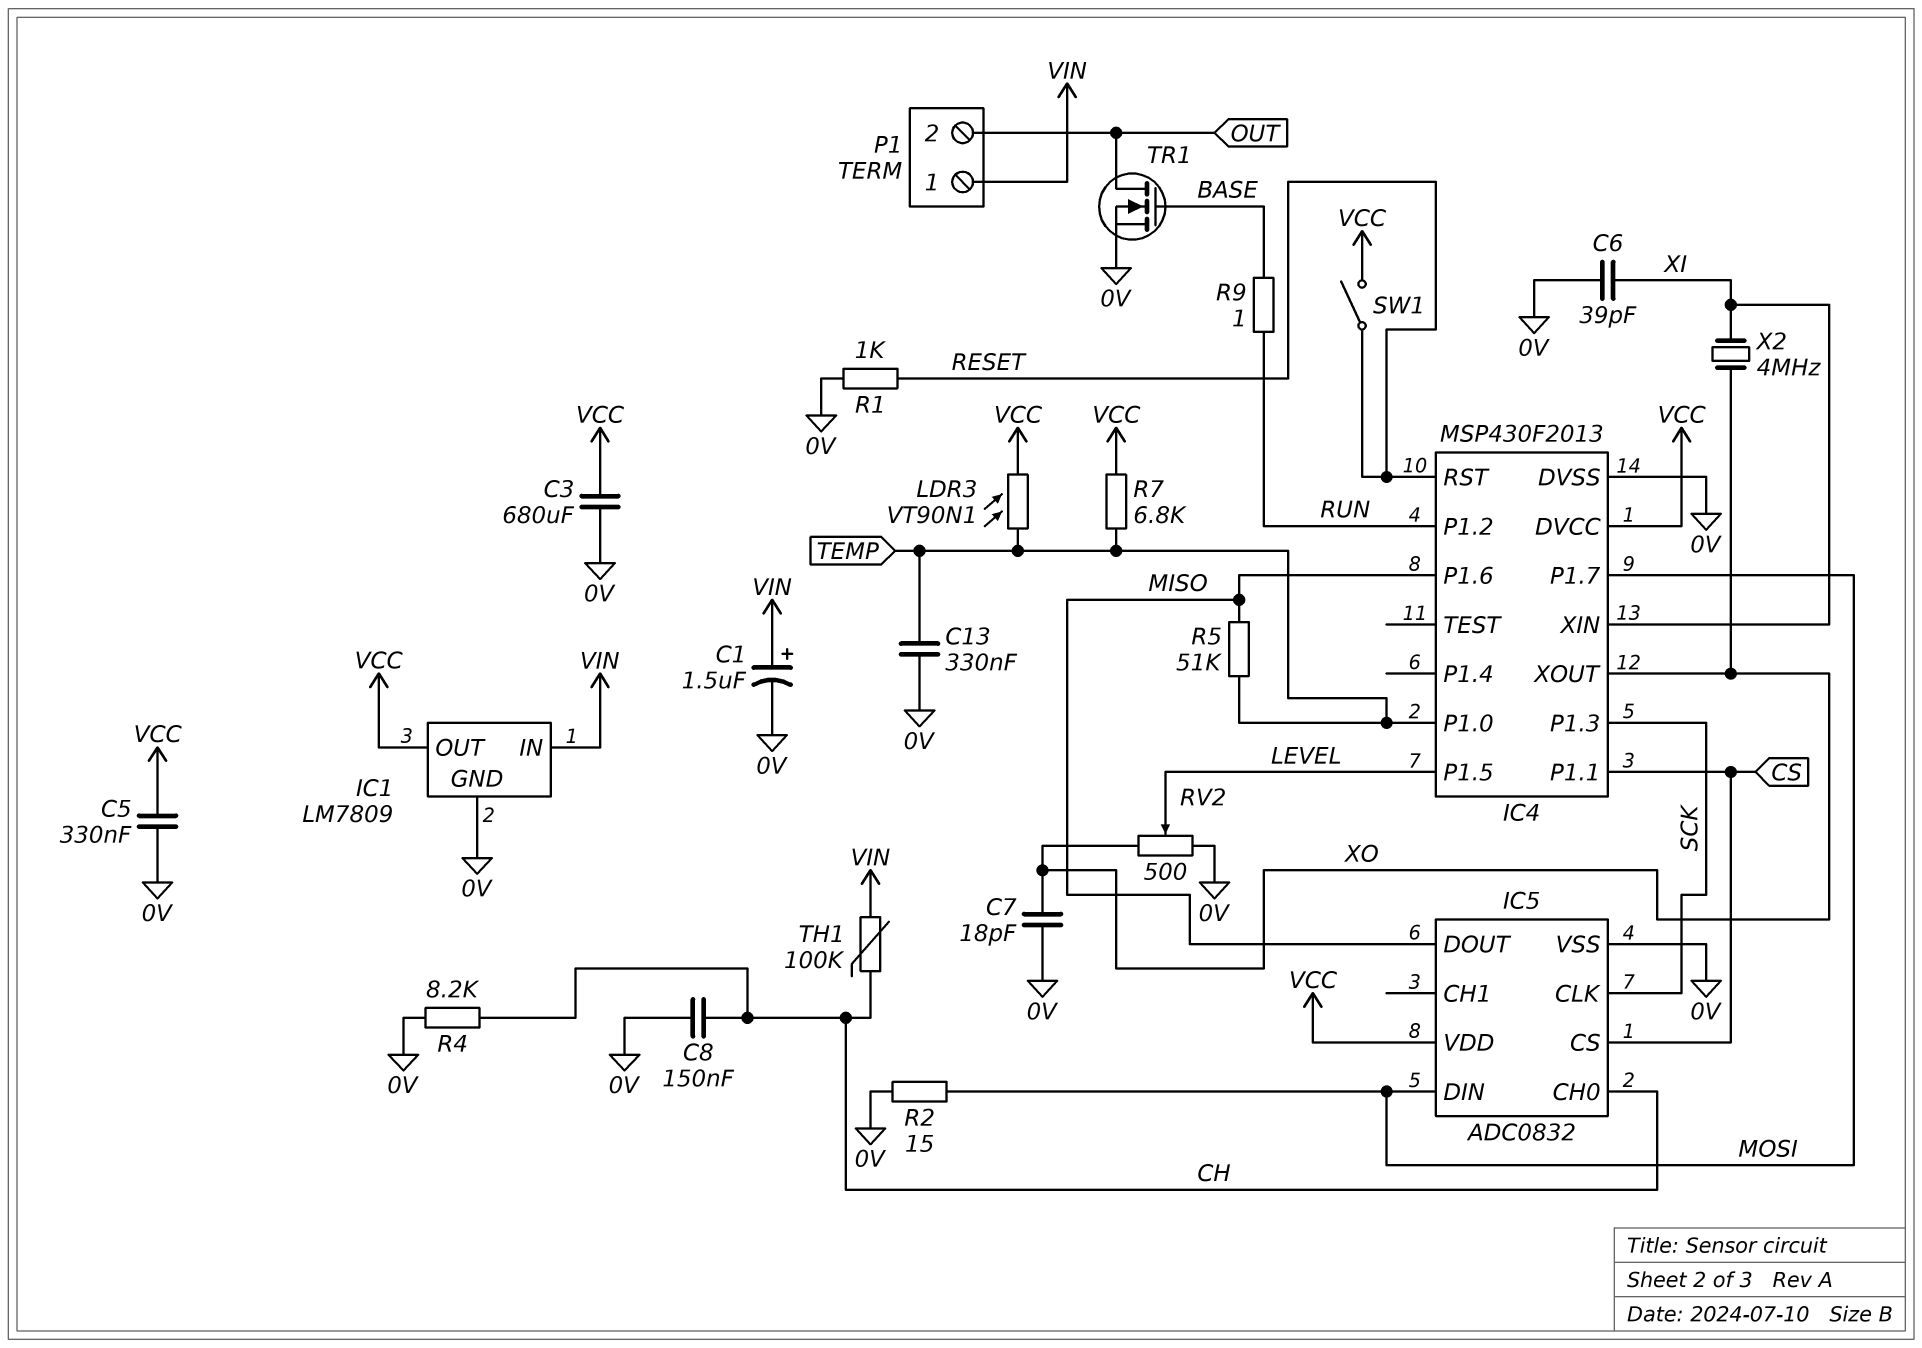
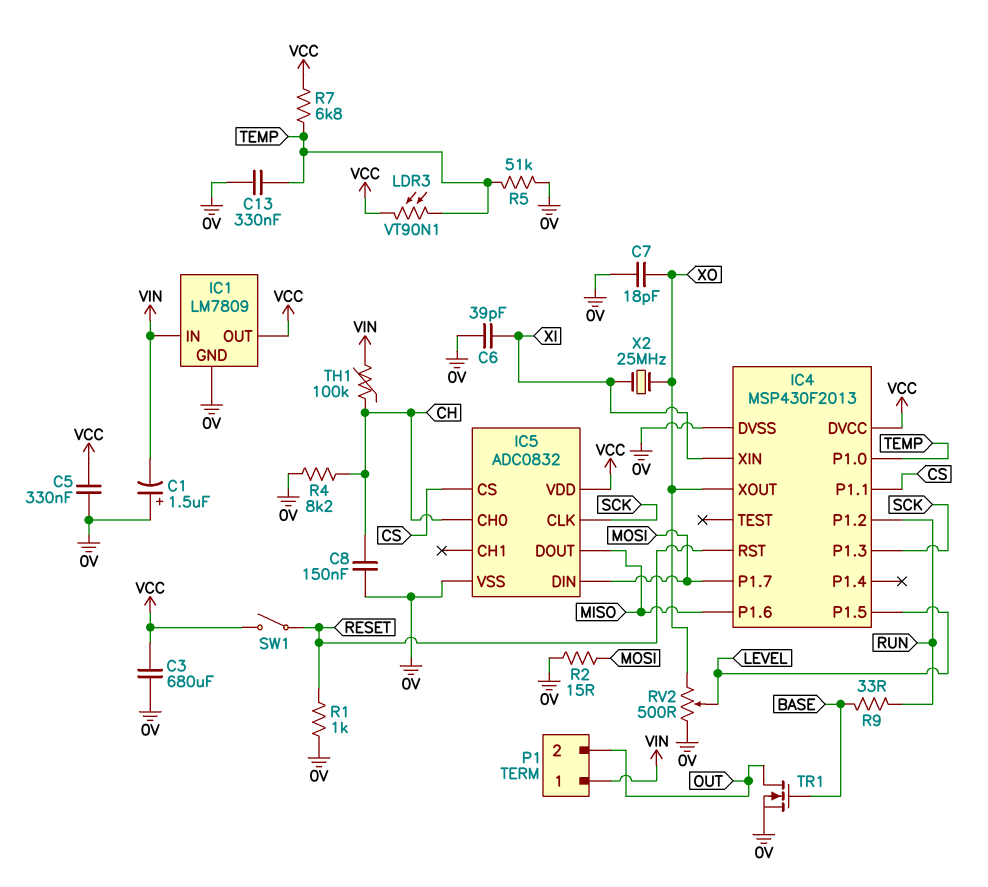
C1: 1.5uF (plus VIN, minus 0V) -> 1.5uF (plus 0V, minus VIN)
R5: 51k (MISO, TEMP) -> 51k (0V, TEMP)
R9: 1 (BASE, RUN) -> 33 (BASE, RUN)
X2: 4MHz (XI, XO) -> 25MHz (XI, XO)

